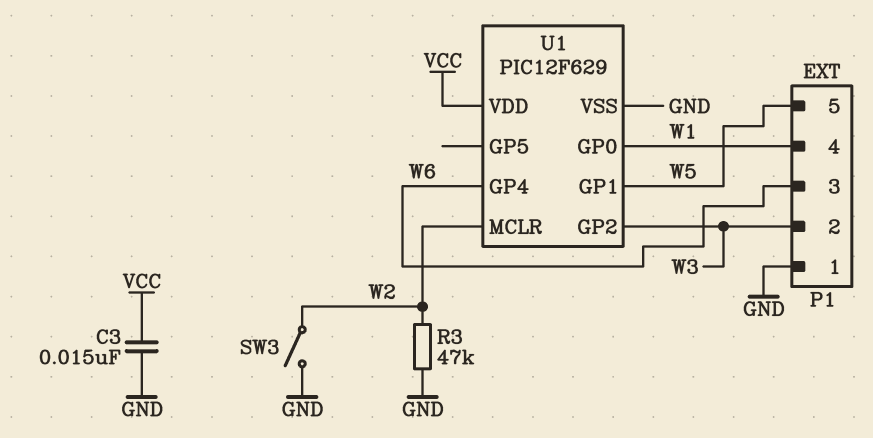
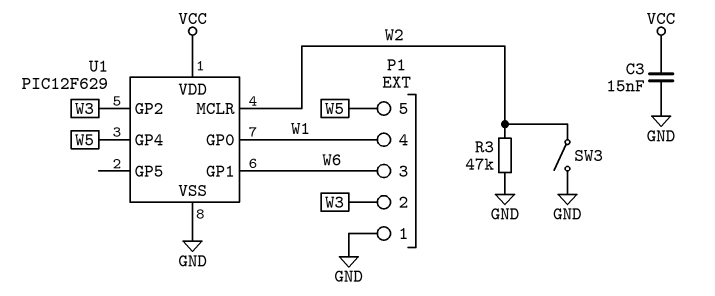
U1 pin GP1: W5 -> W6
U1 pin GP4: W6 -> W5

